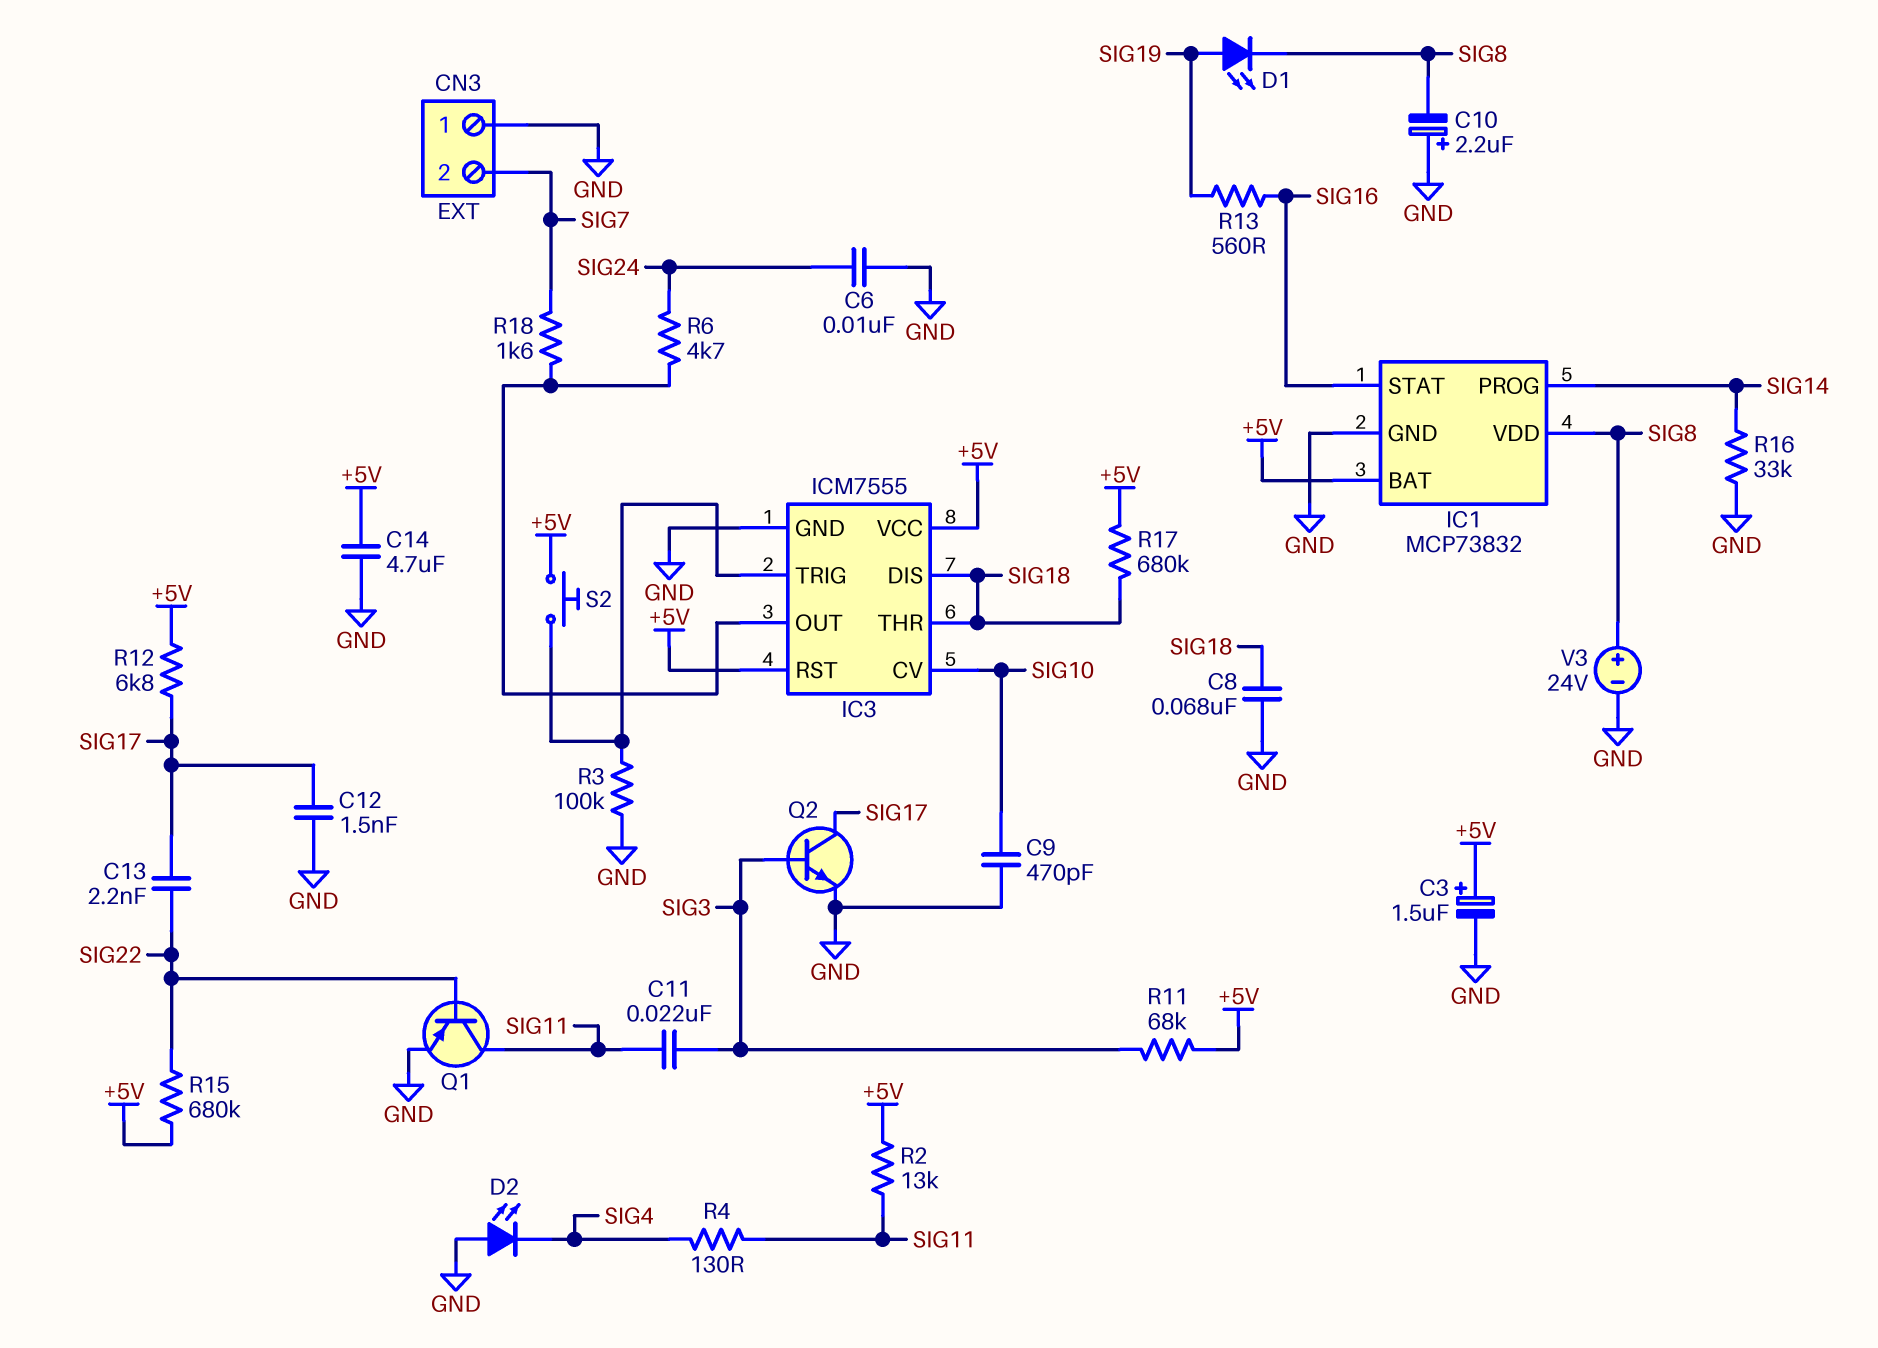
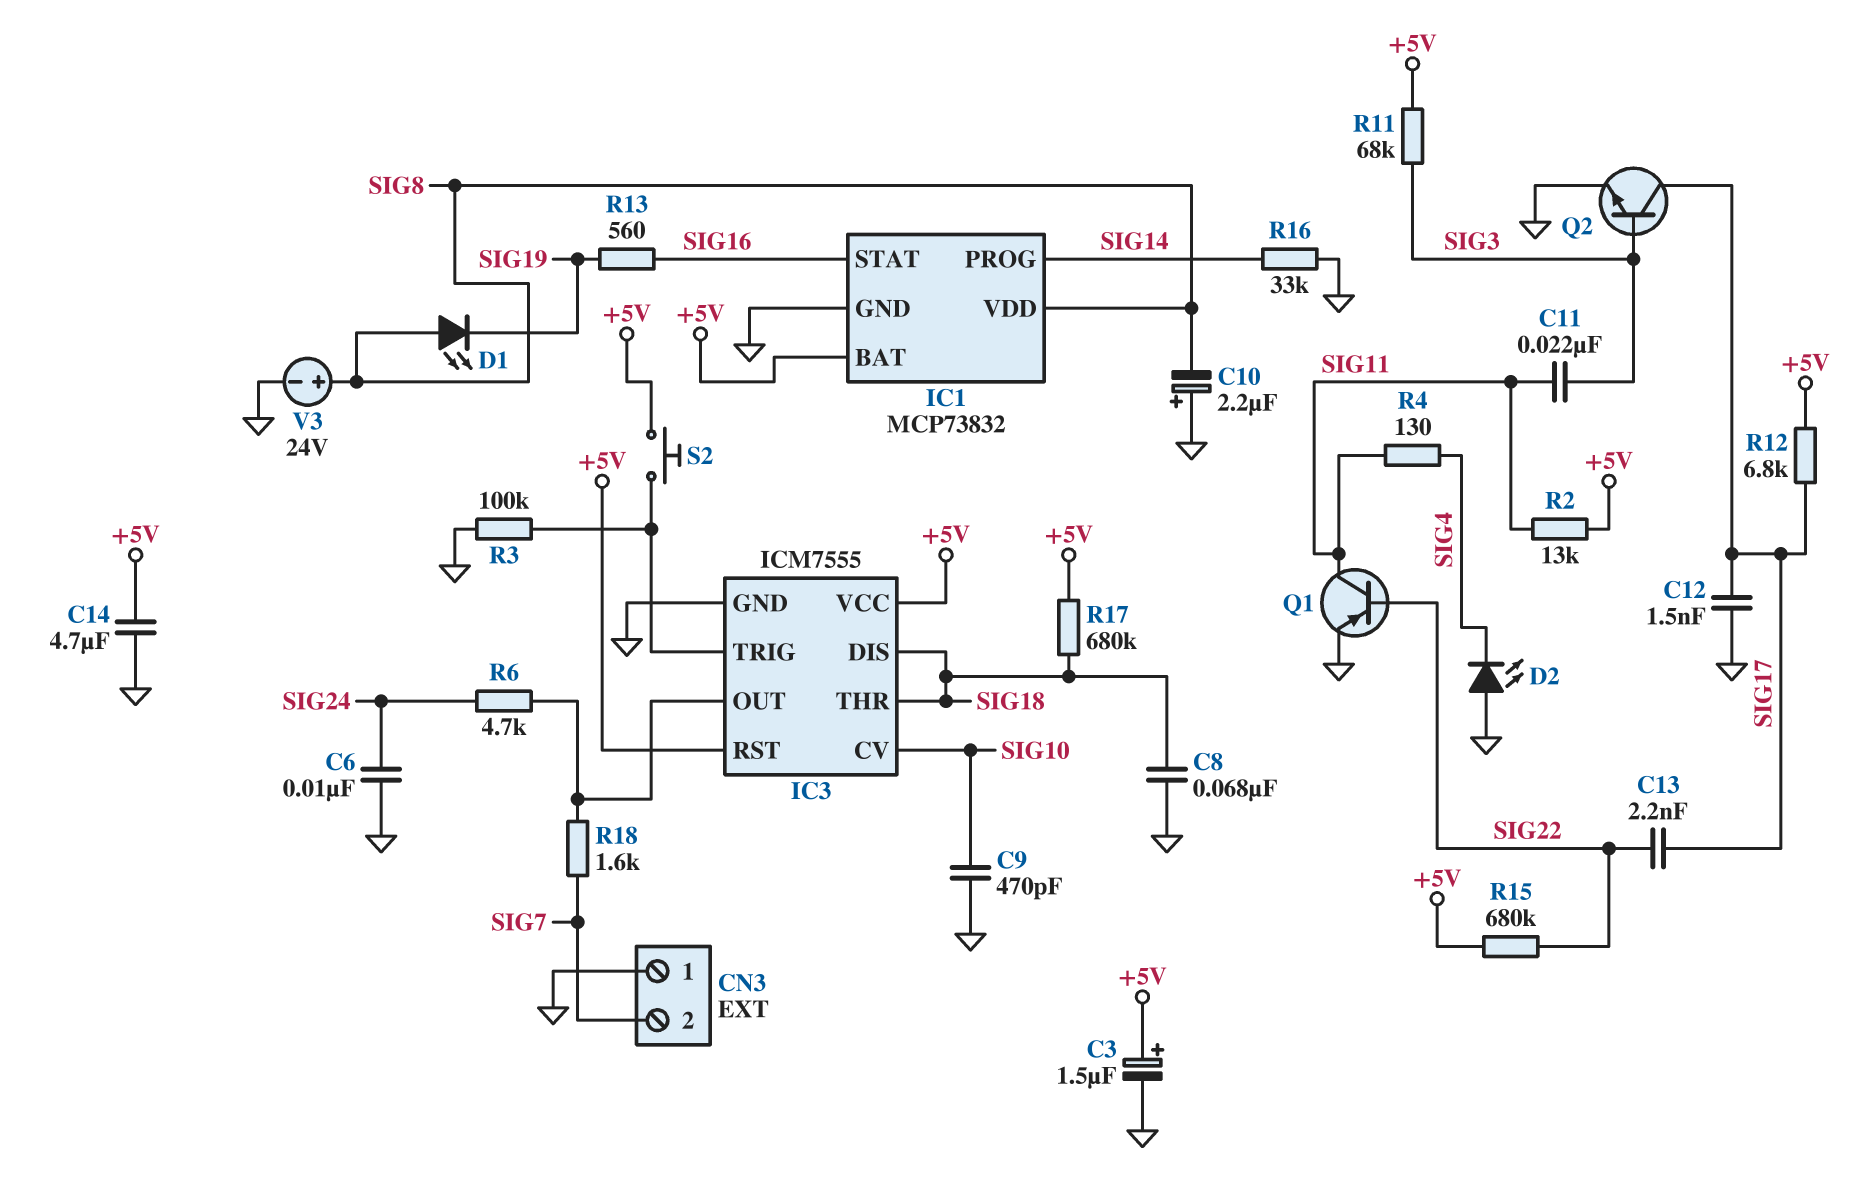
D1: LED (A SIG19, K SIG8) -> LED (A SIG8, K SIG19)

